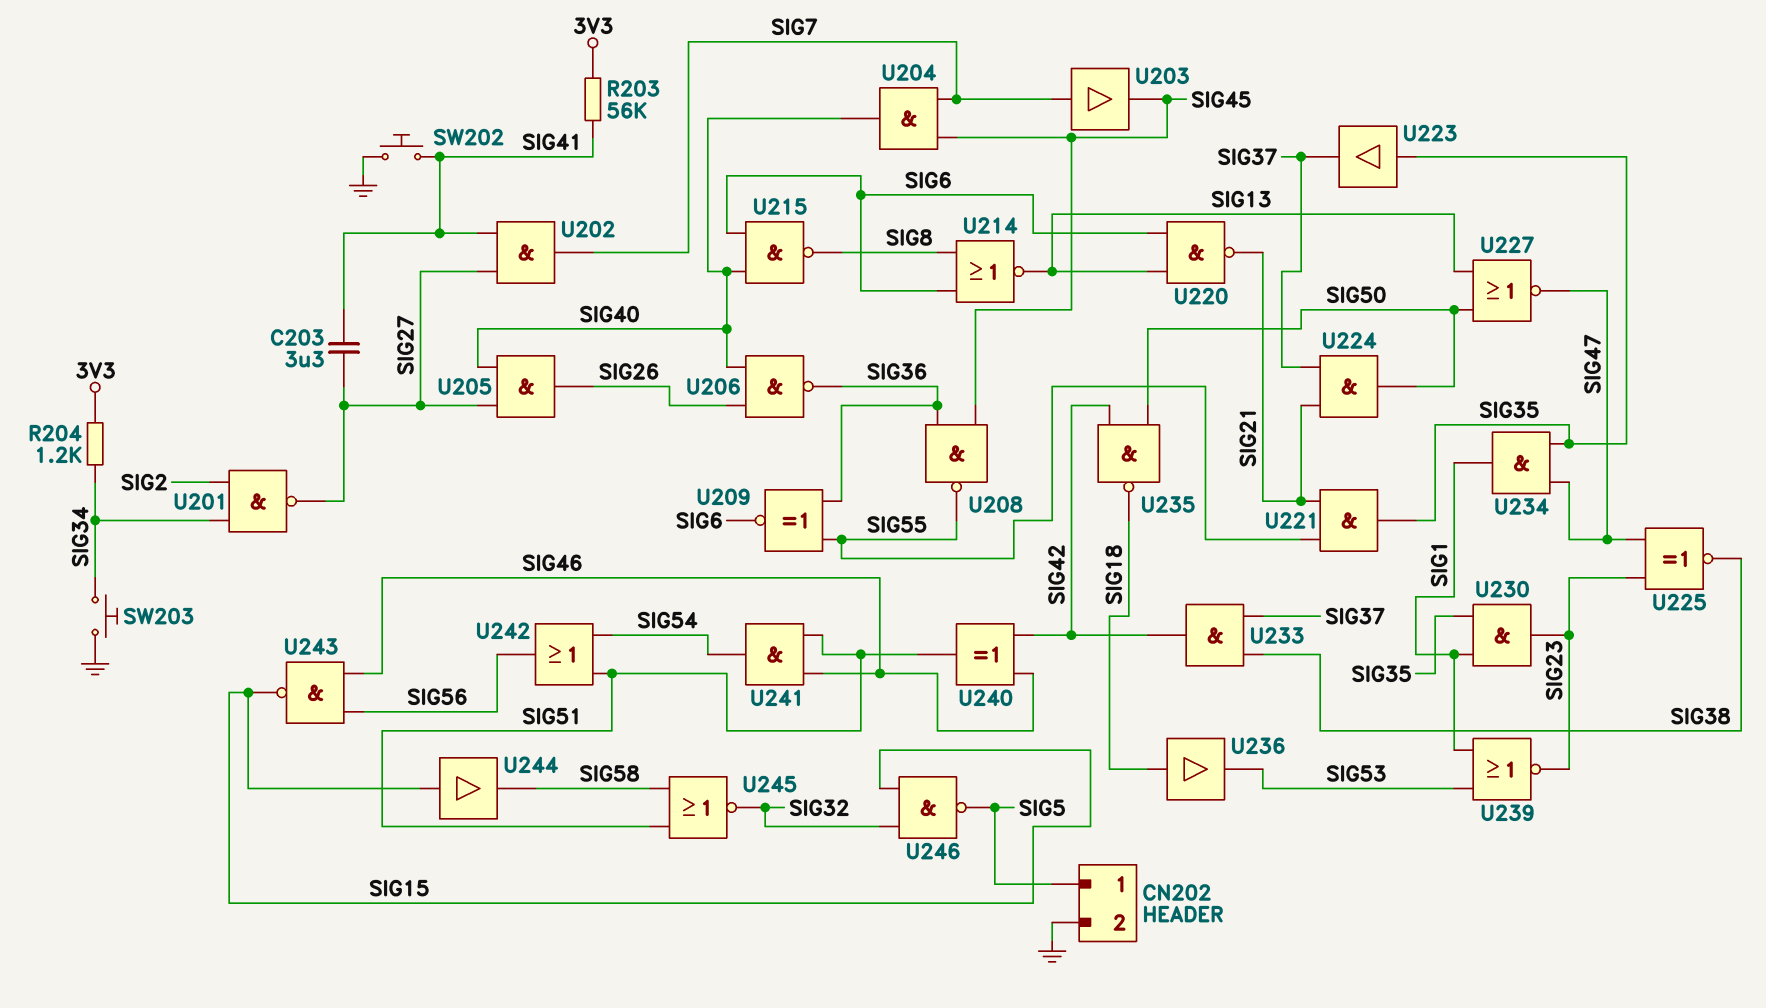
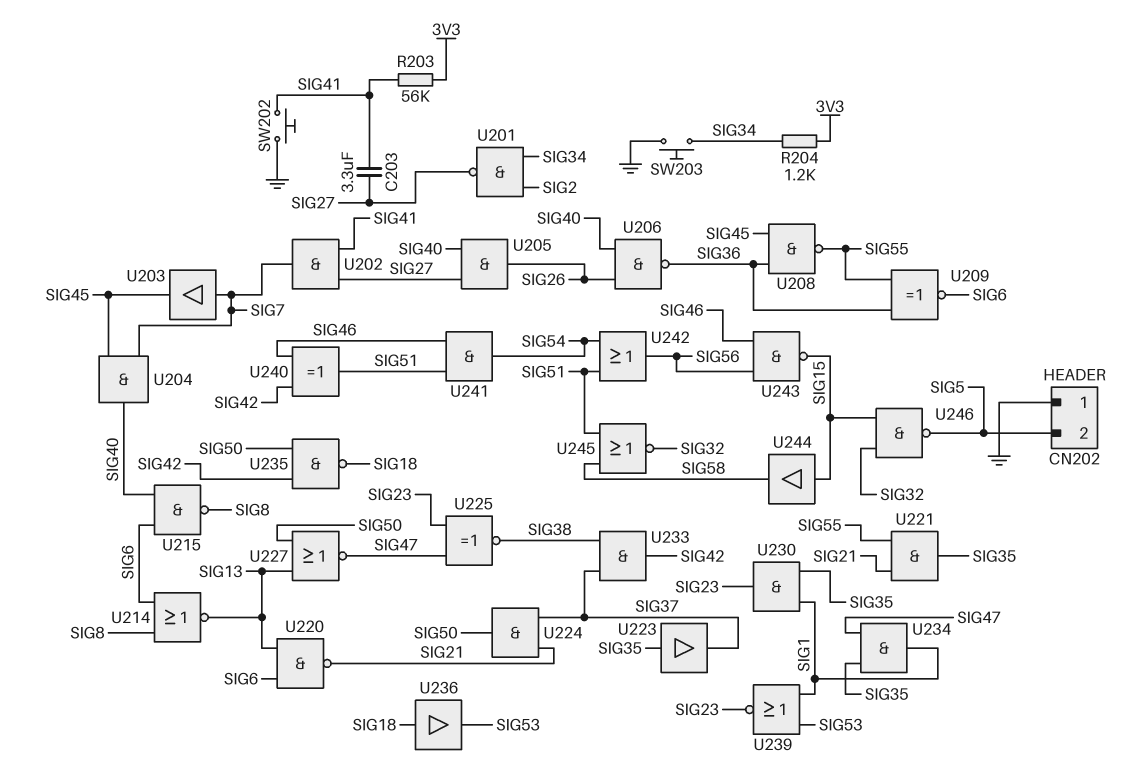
CN202 pin 1: SIG5 -> GND
CN202 pin 2: GND -> SIG5

